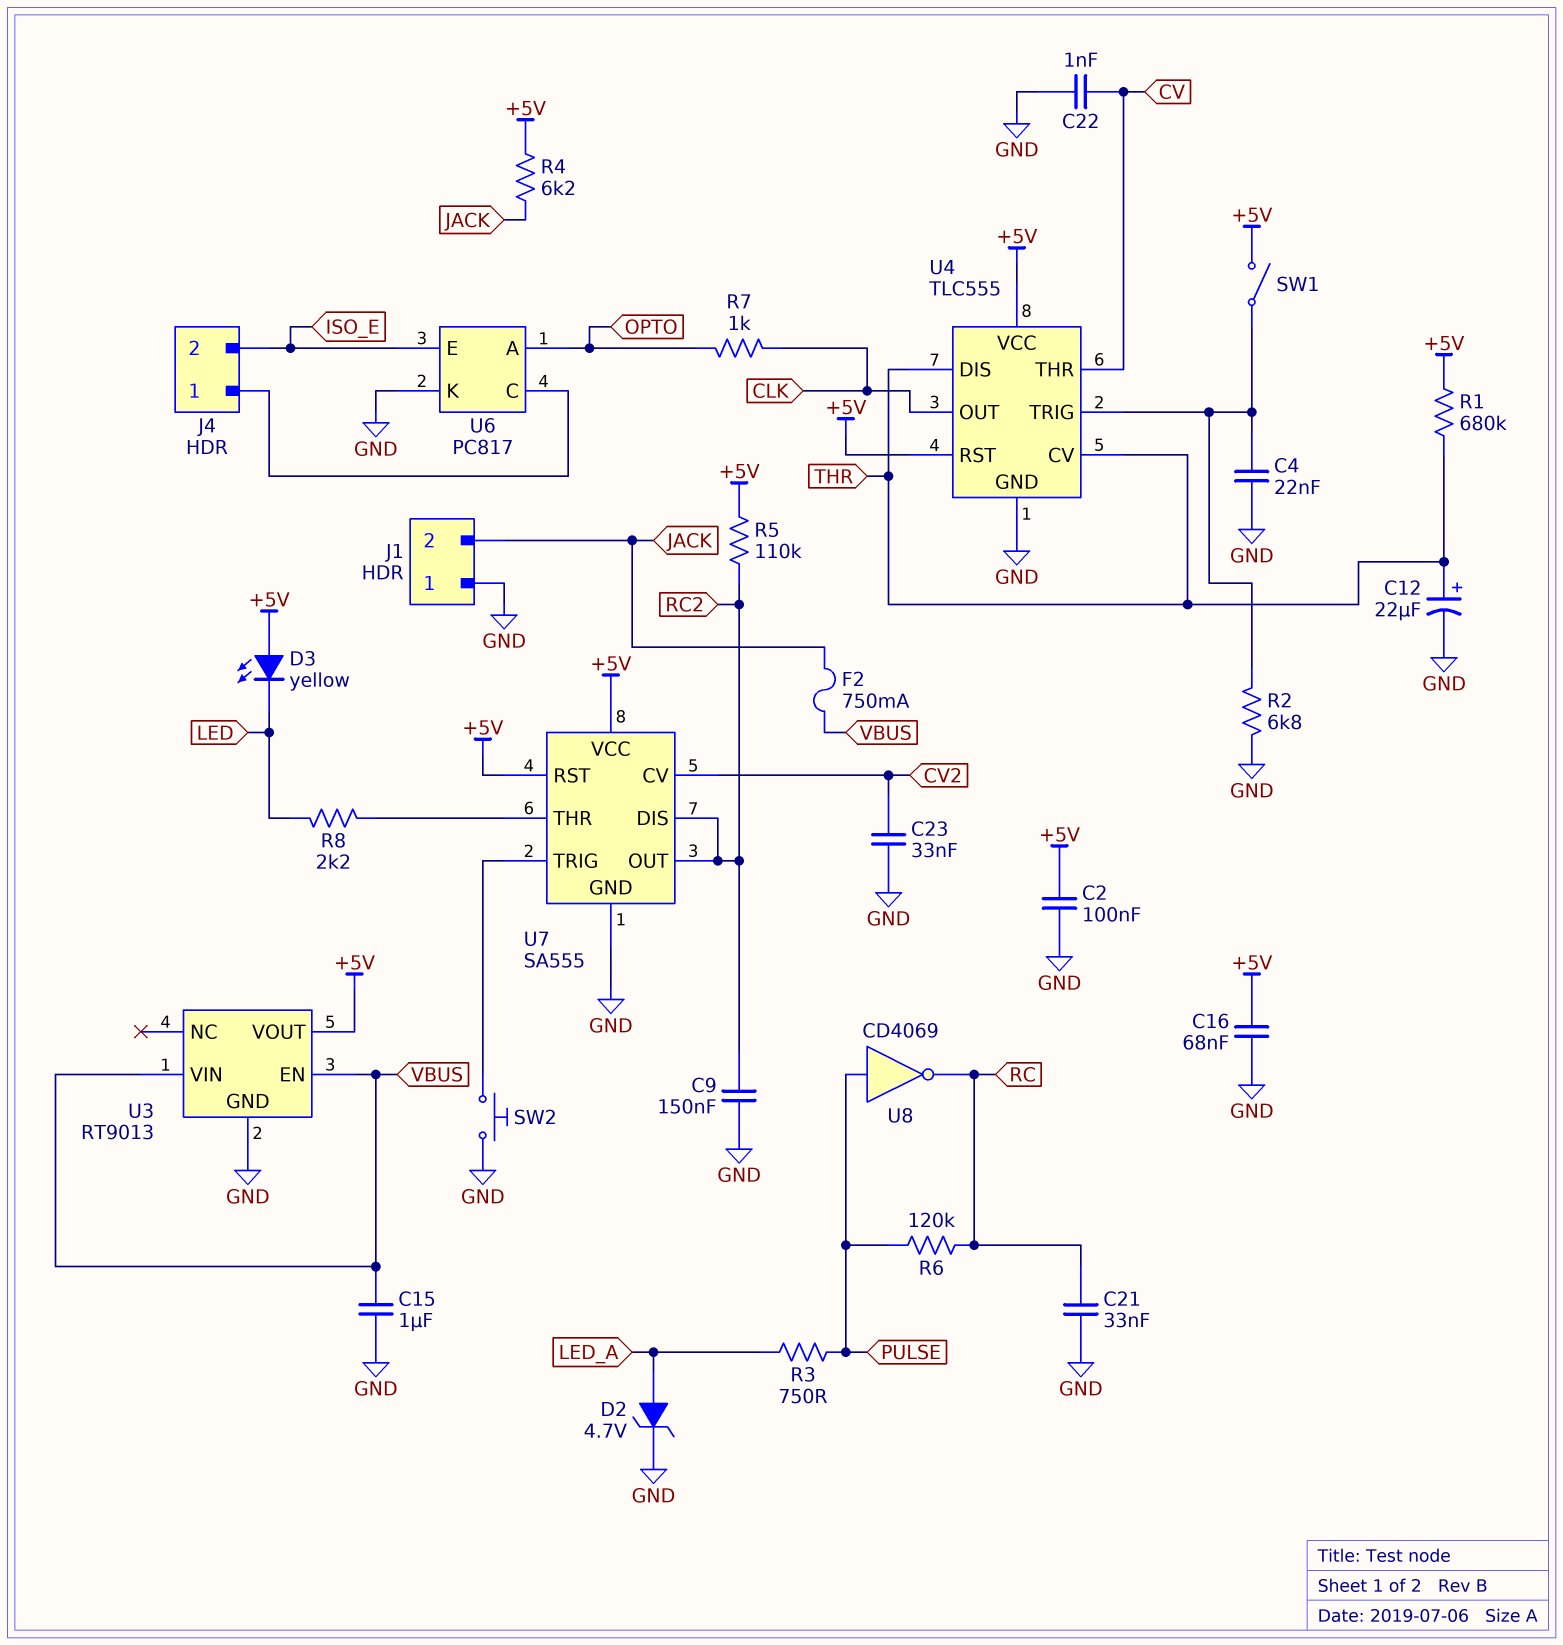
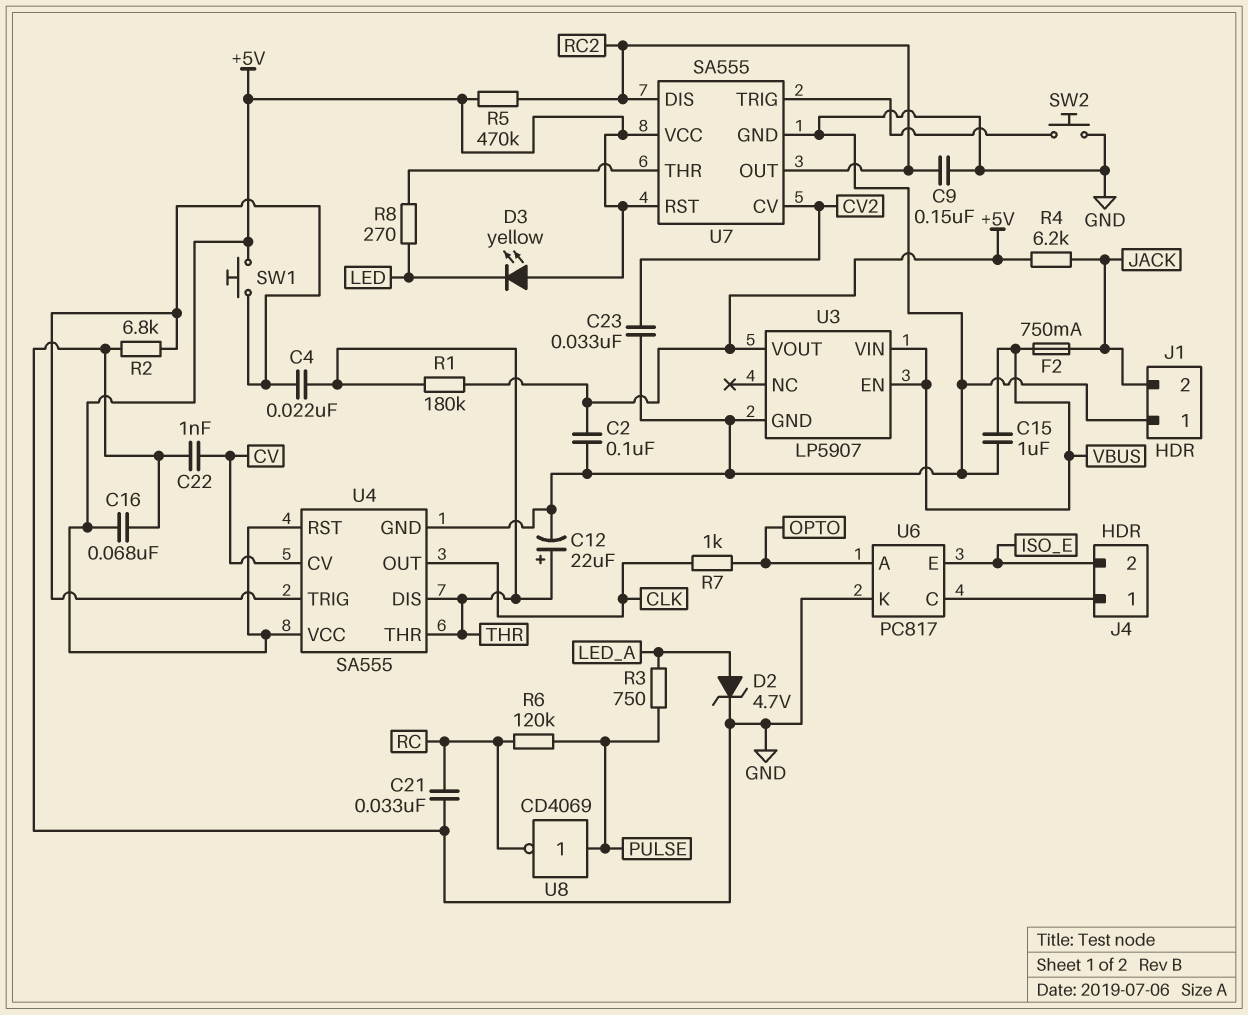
C4: 22nF (GND, U4/TRIG) -> 22nF (THR, U4/TRIG)
R1: 680k (+5V, THR) -> 180k (+5V, THR)
R5: 110k (+5V, RC2) -> 470k (+5V, RC2)
R8: 2.2k (LED, U7/THR) -> 270 (LED, U7/THR)
SW1: switch (+5V, U4/TRIG) -> button (+5V, U4/TRIG)
U3: RT9013 -> LP5907
U4: TLC555 -> SA555
U4 pin CV: THR -> CV
U4 pin THR: CV -> THR

